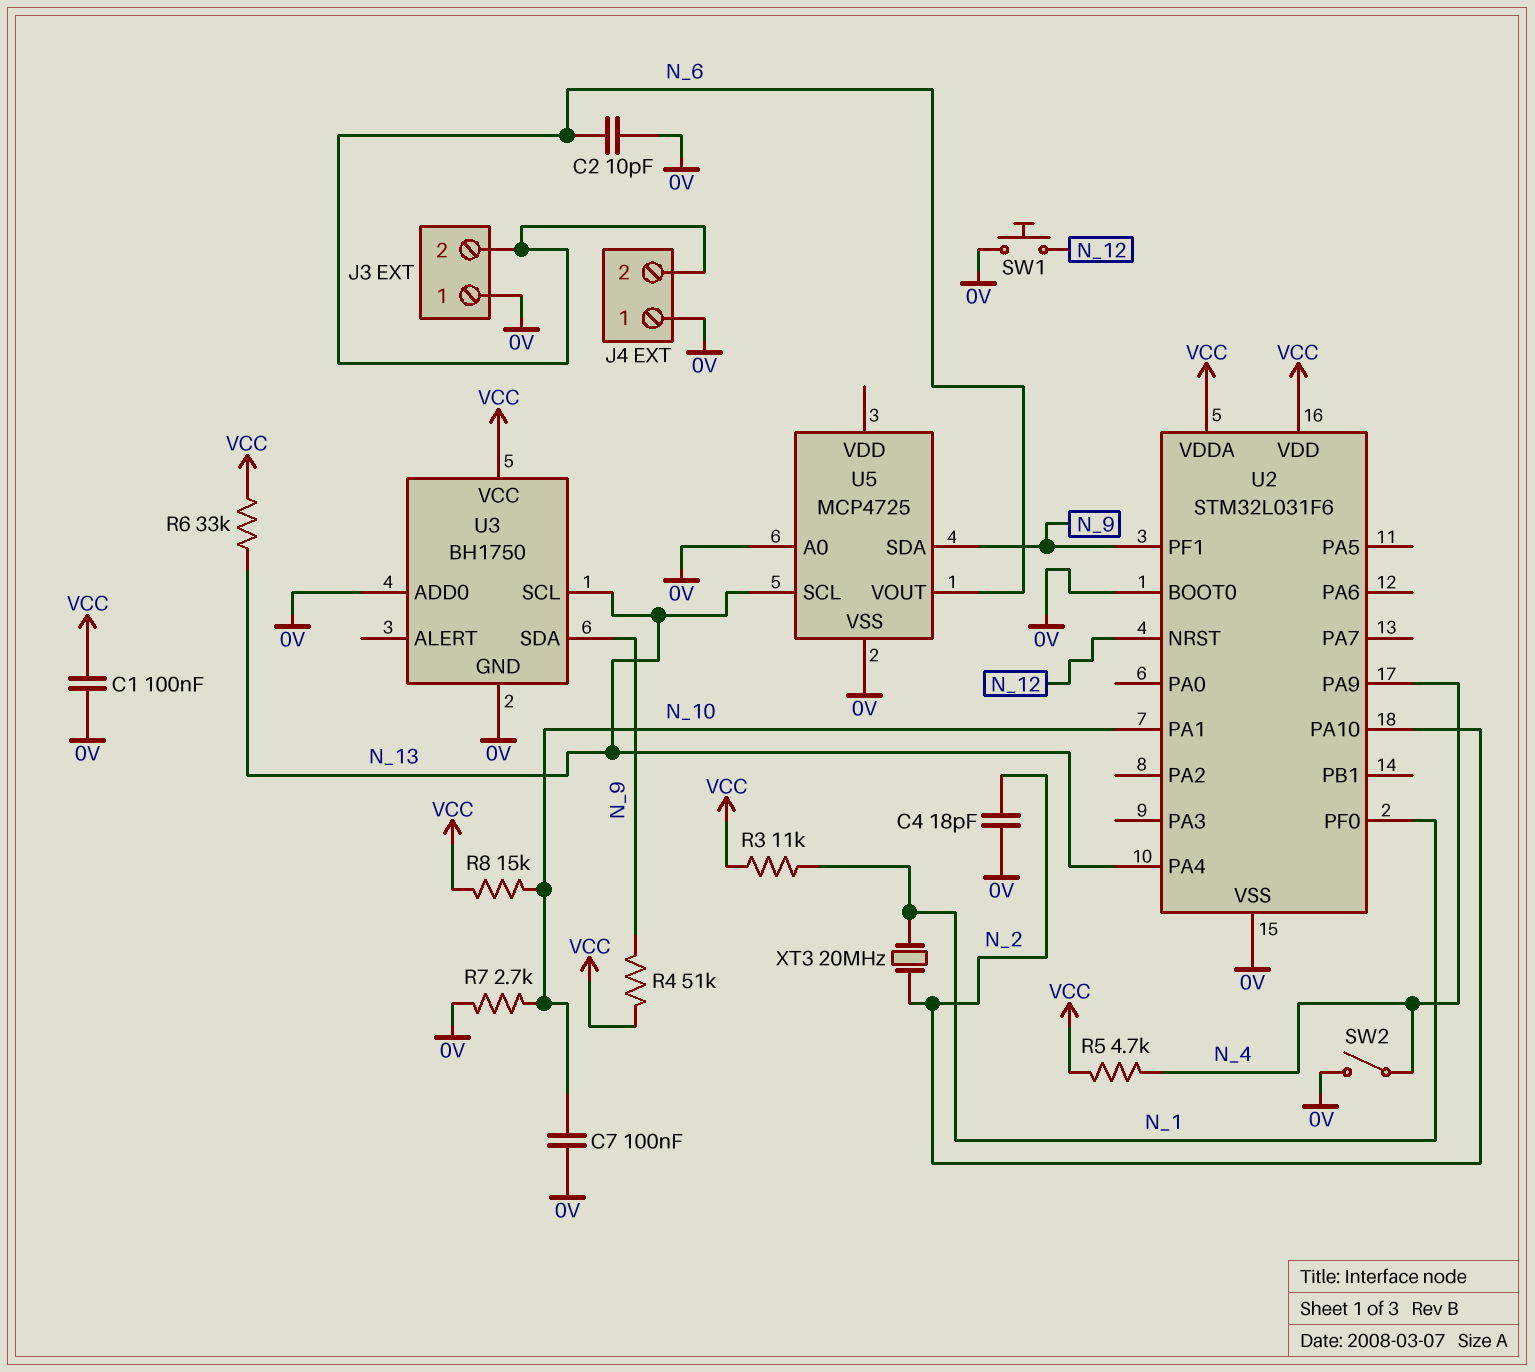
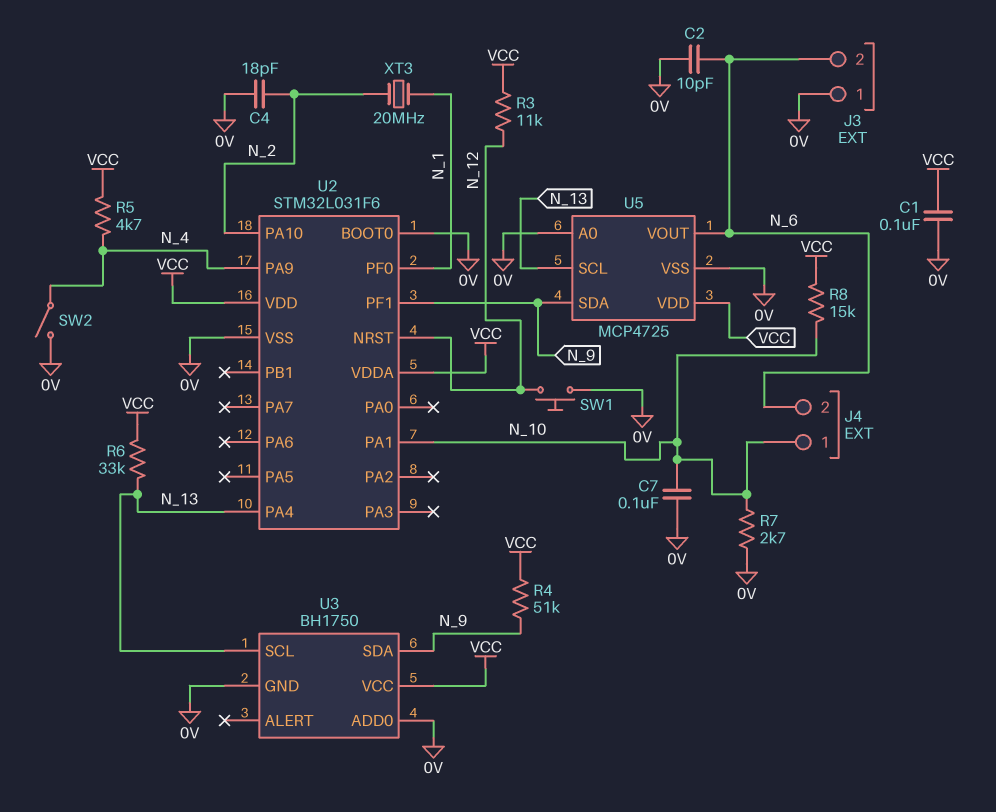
J4 pin 1: 0V -> N_10
R3: 11k (N_1, VCC) -> 11k (N_12, VCC)
U5 pin VDD: none -> VCC

